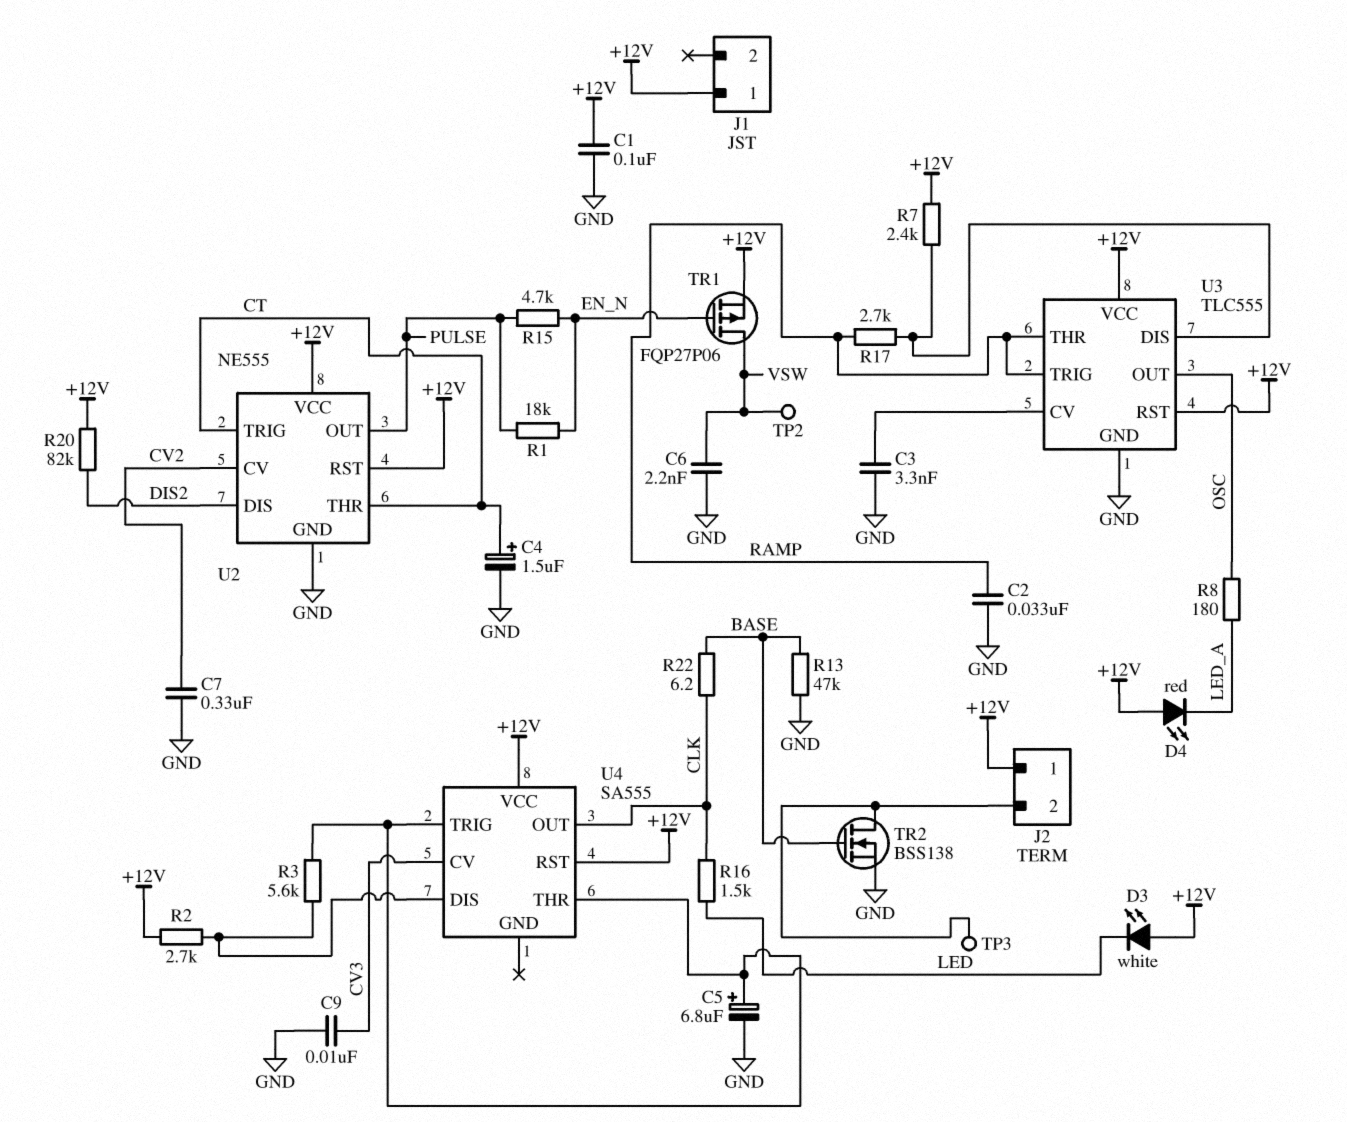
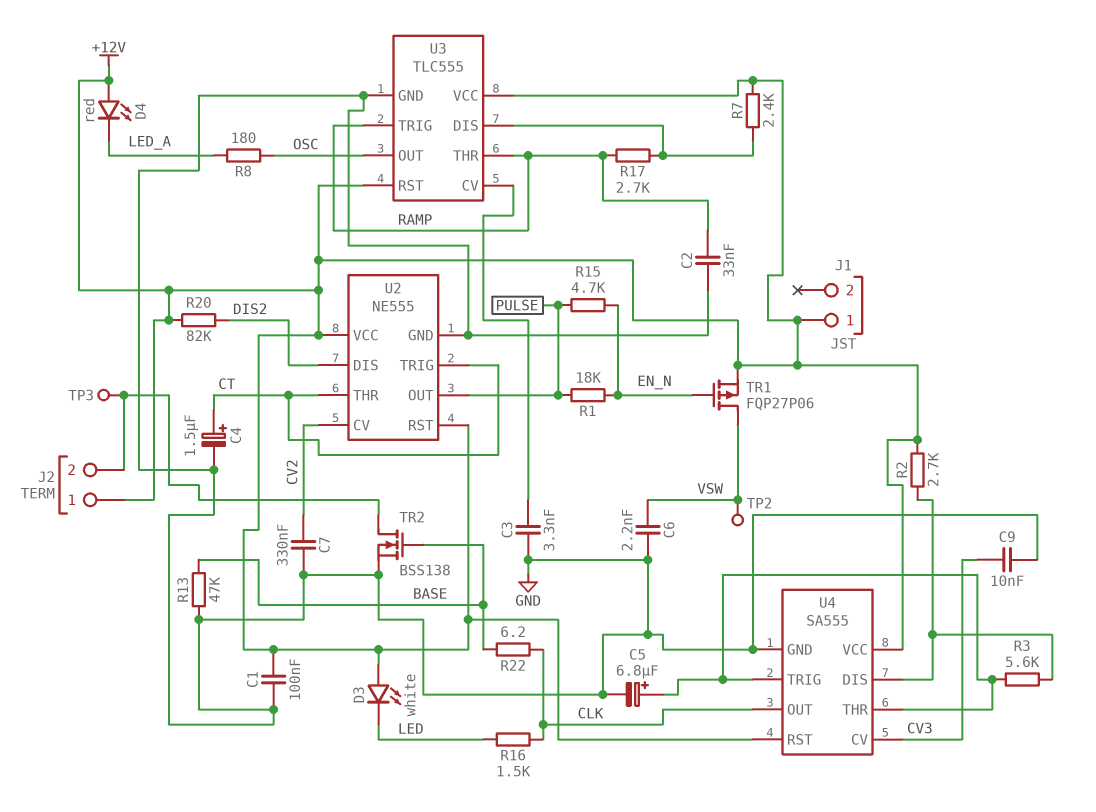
U4 pin GND: none -> GND

